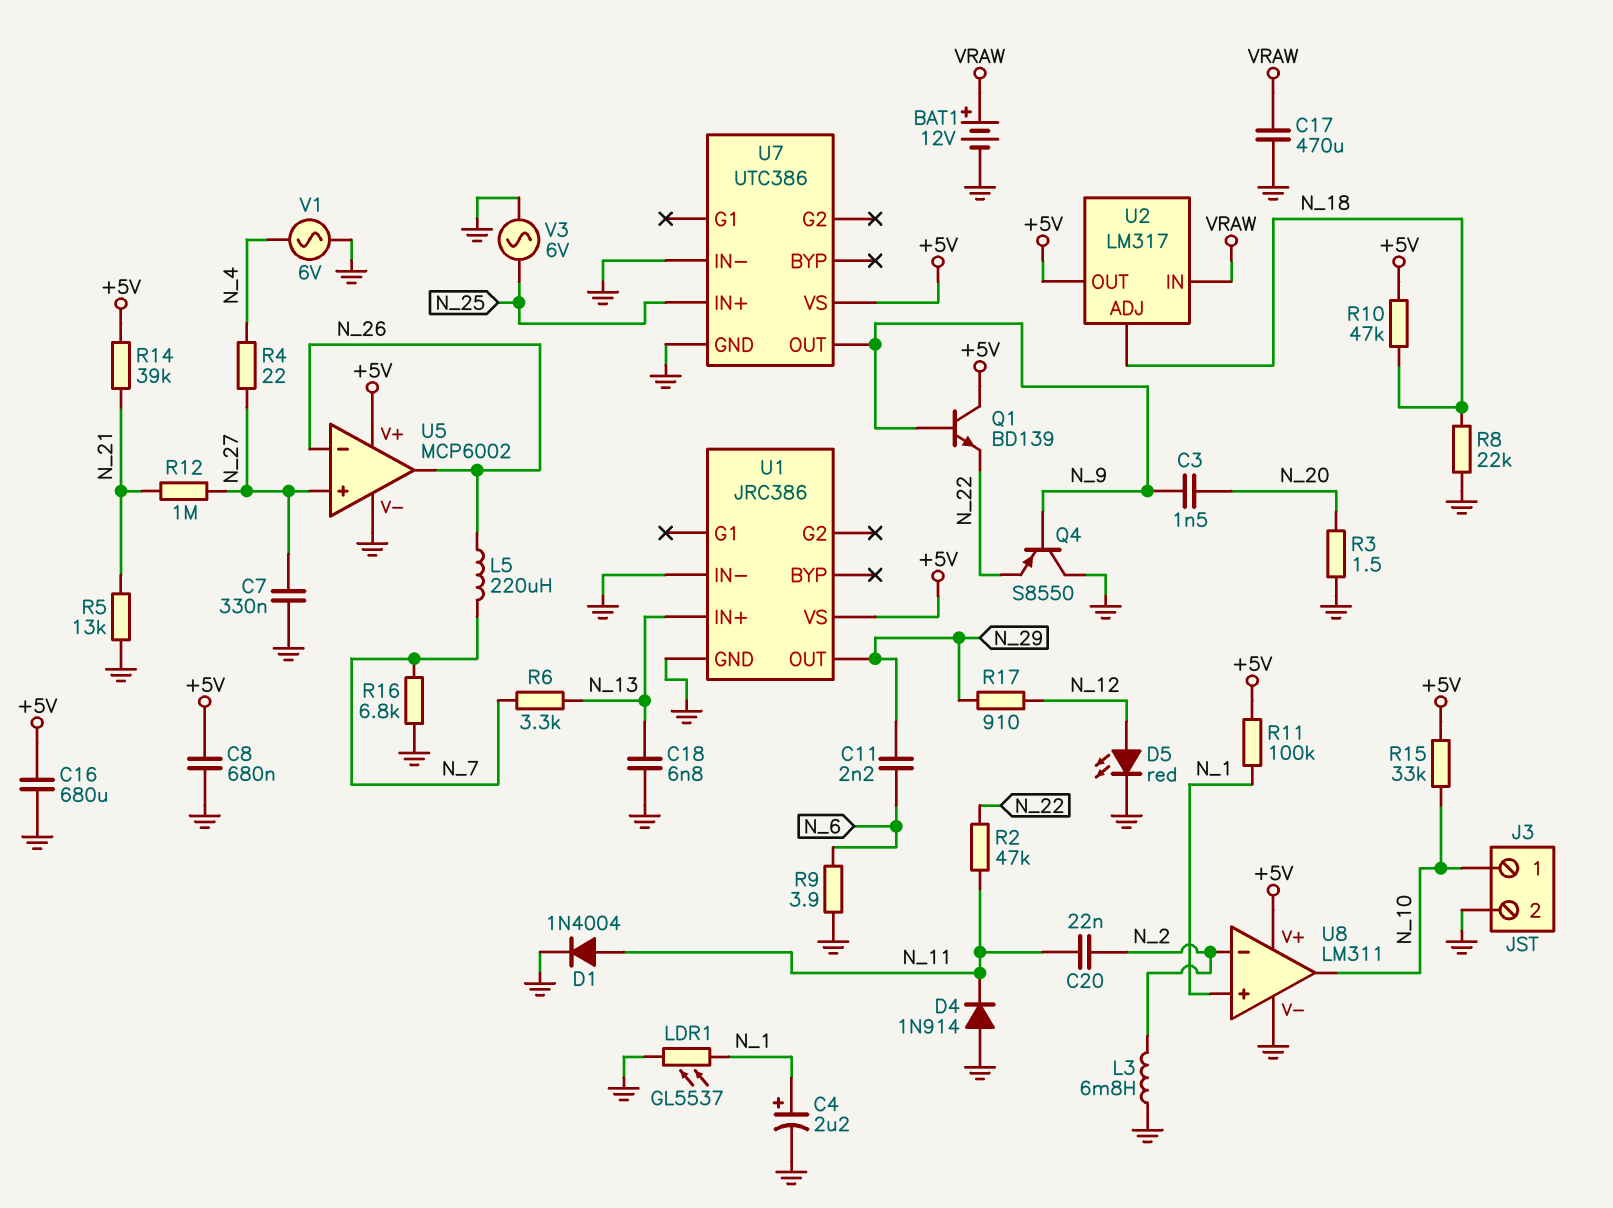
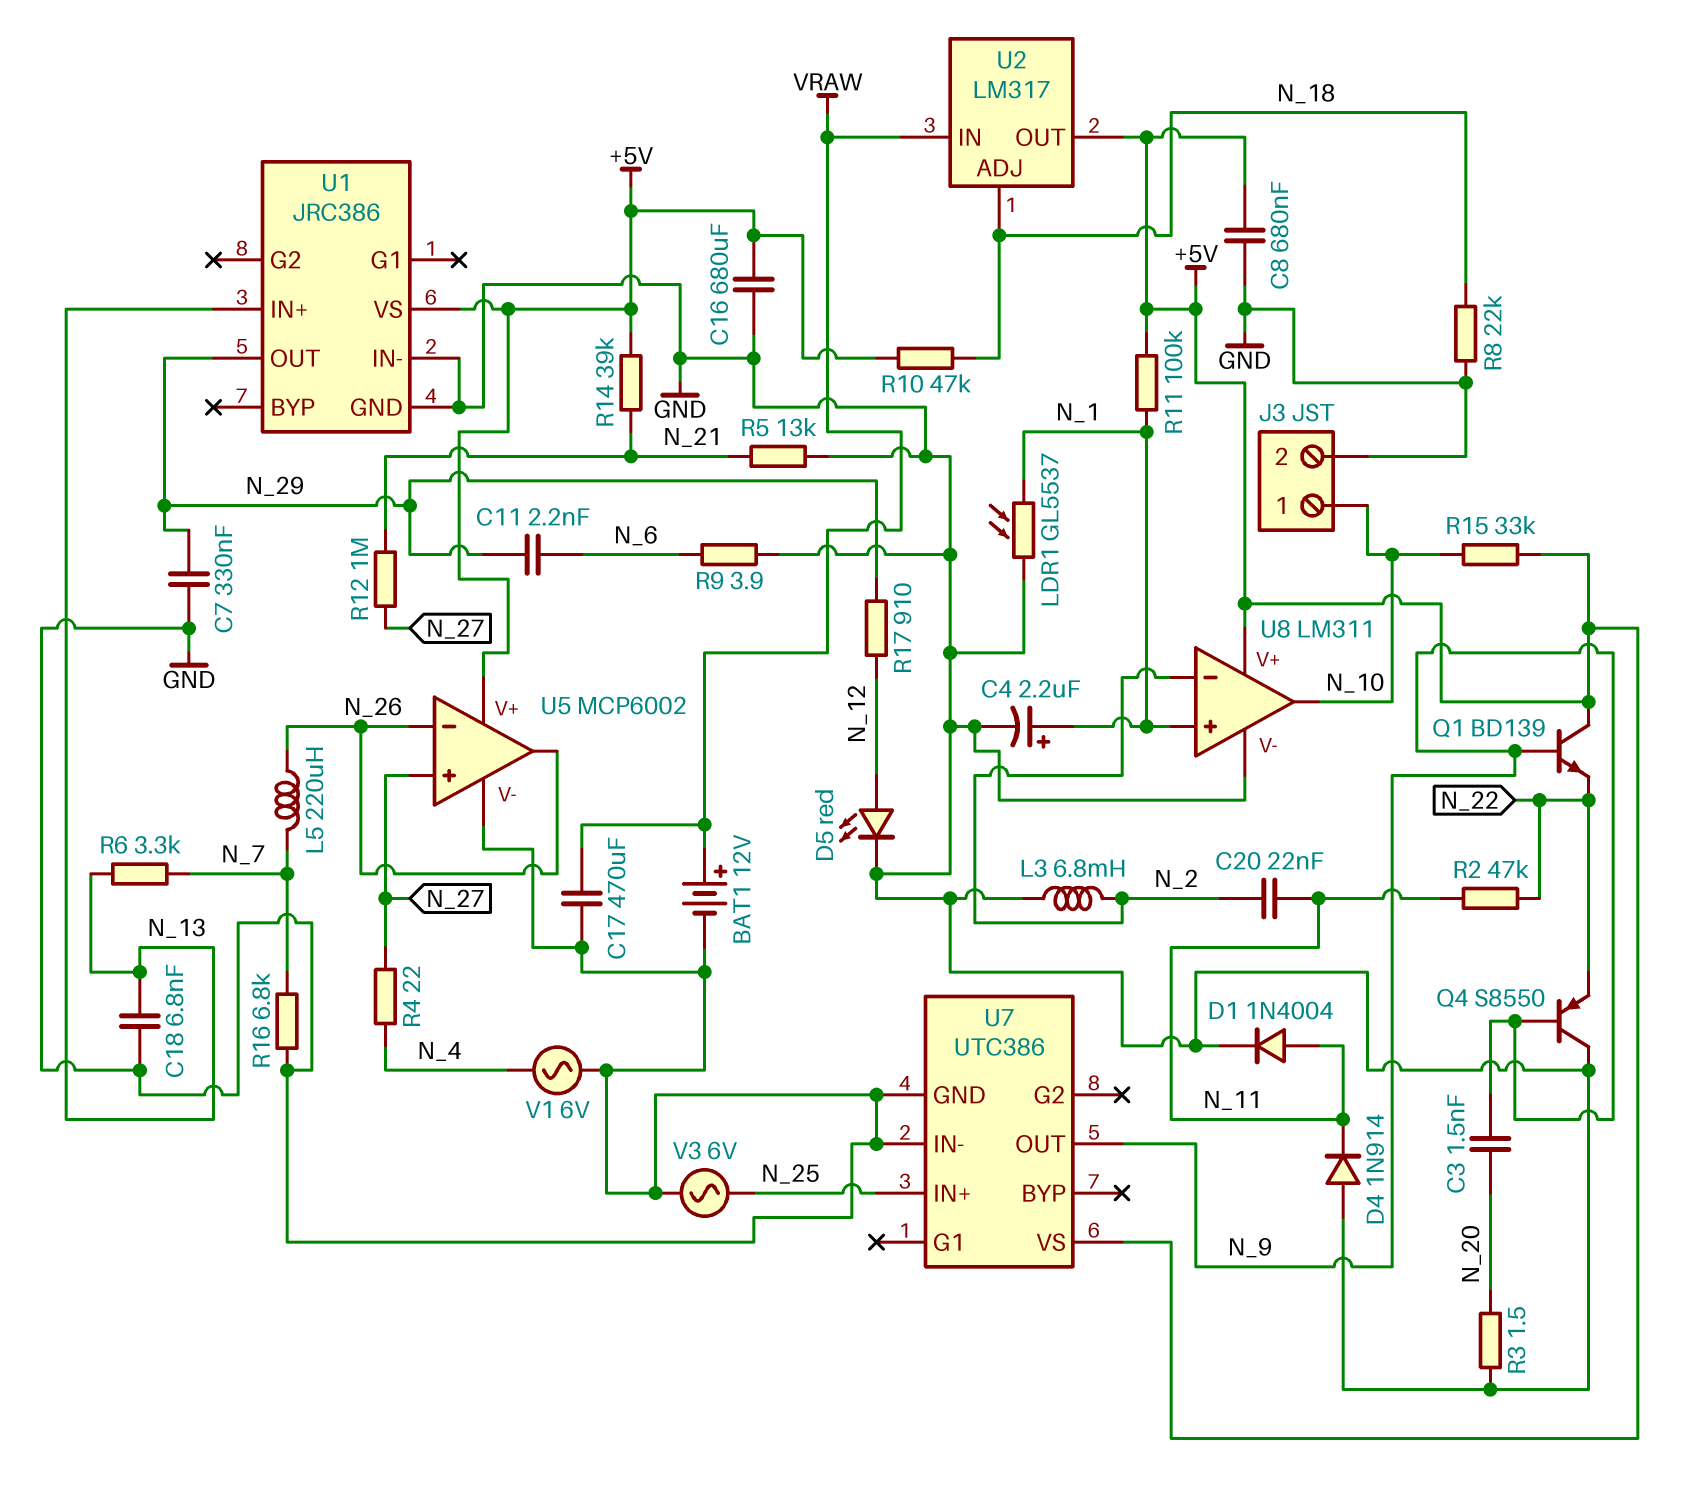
C7: 330nF (GND, N_27) -> 330nF (GND, N_29)

